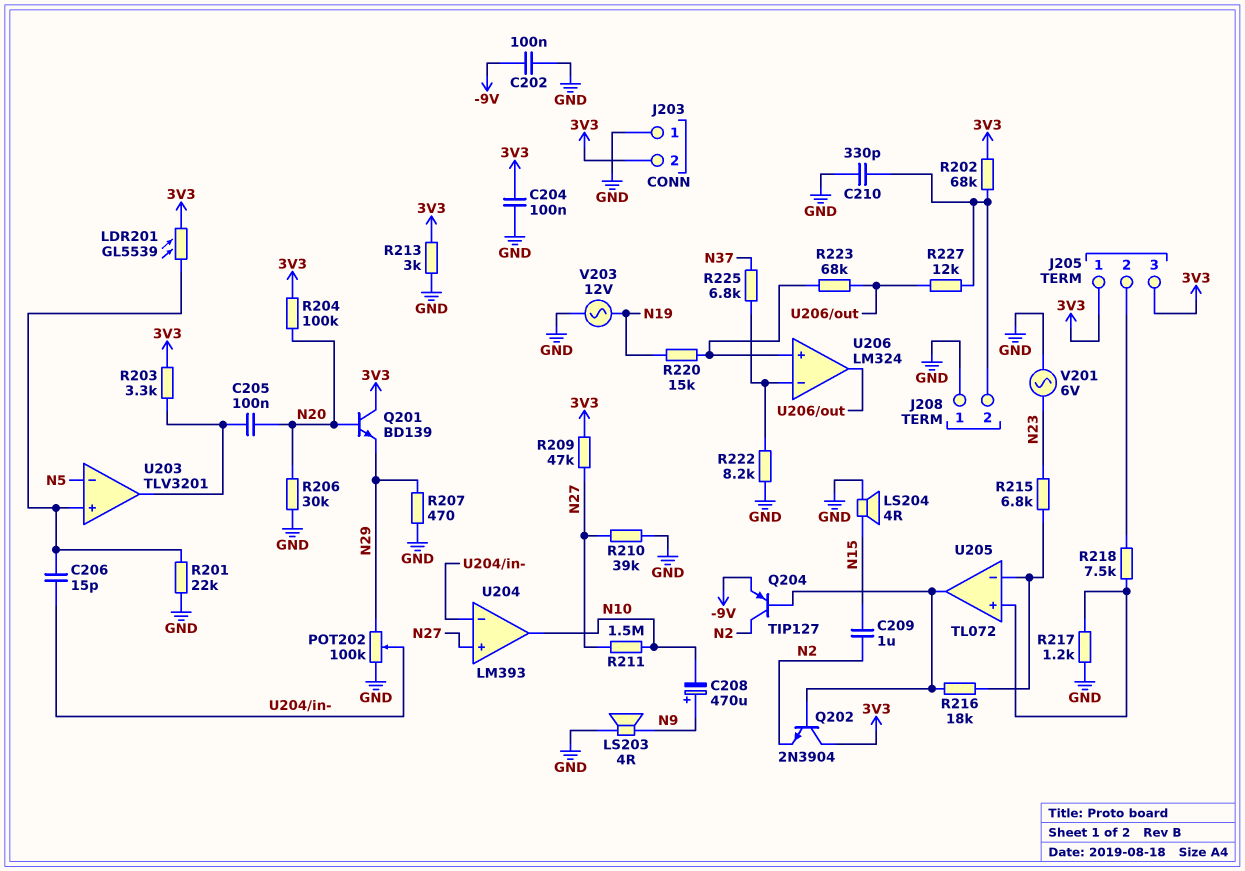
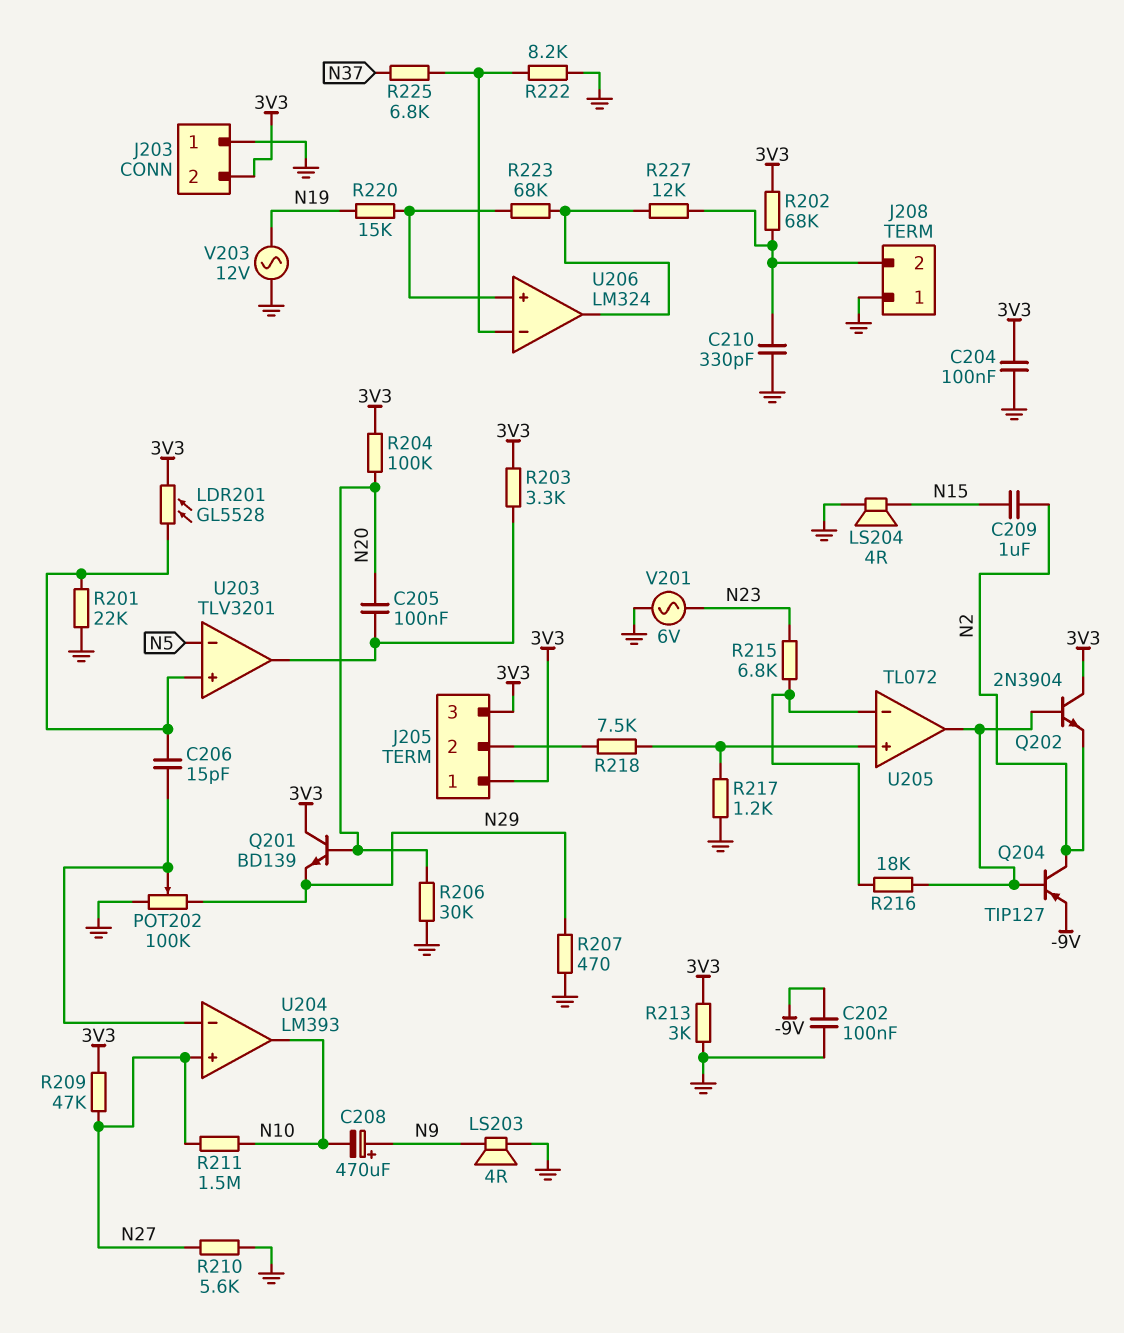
LDR201: GL5539 (3V3, U203/in+) -> GL5528 (3V3, U203/in+)
R210: 39k (GND, N27) -> 5.6k (GND, N27)

